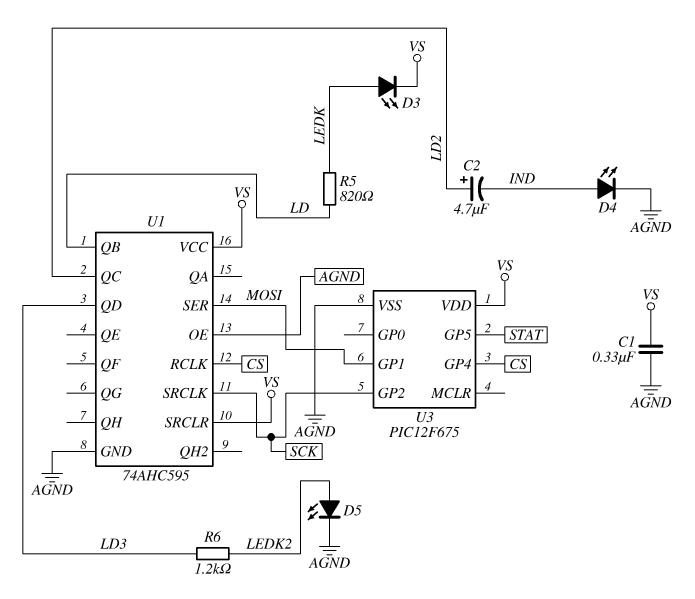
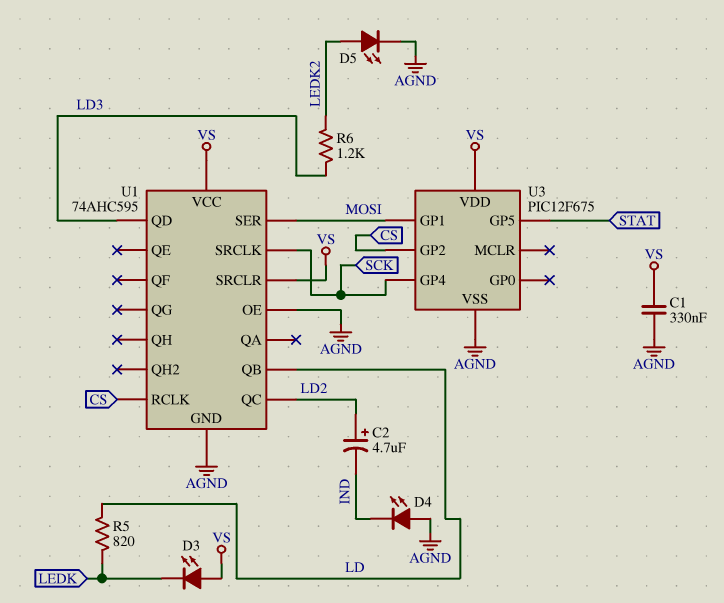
D3: LED (A LEDK, K VS) -> LED (A VS, K LEDK)
D4: LED (A IND, K AGND) -> LED (A AGND, K IND)
U3 pin GP2: SCK -> CS
U3 pin GP4: CS -> SCK

